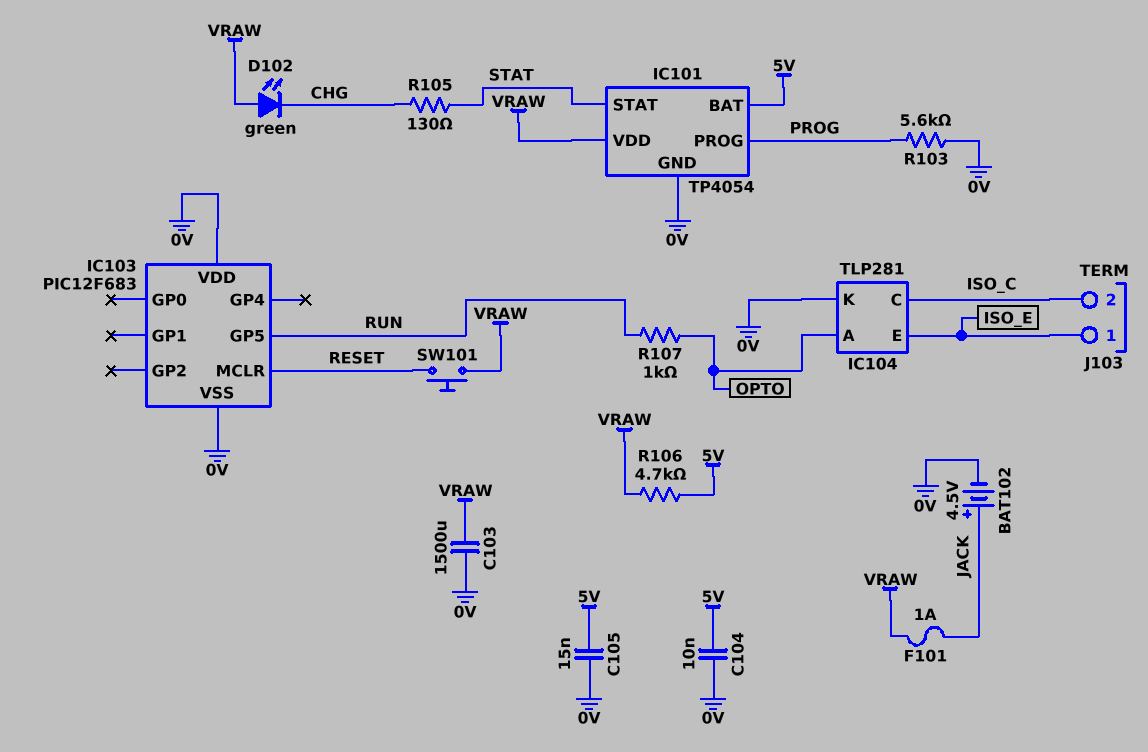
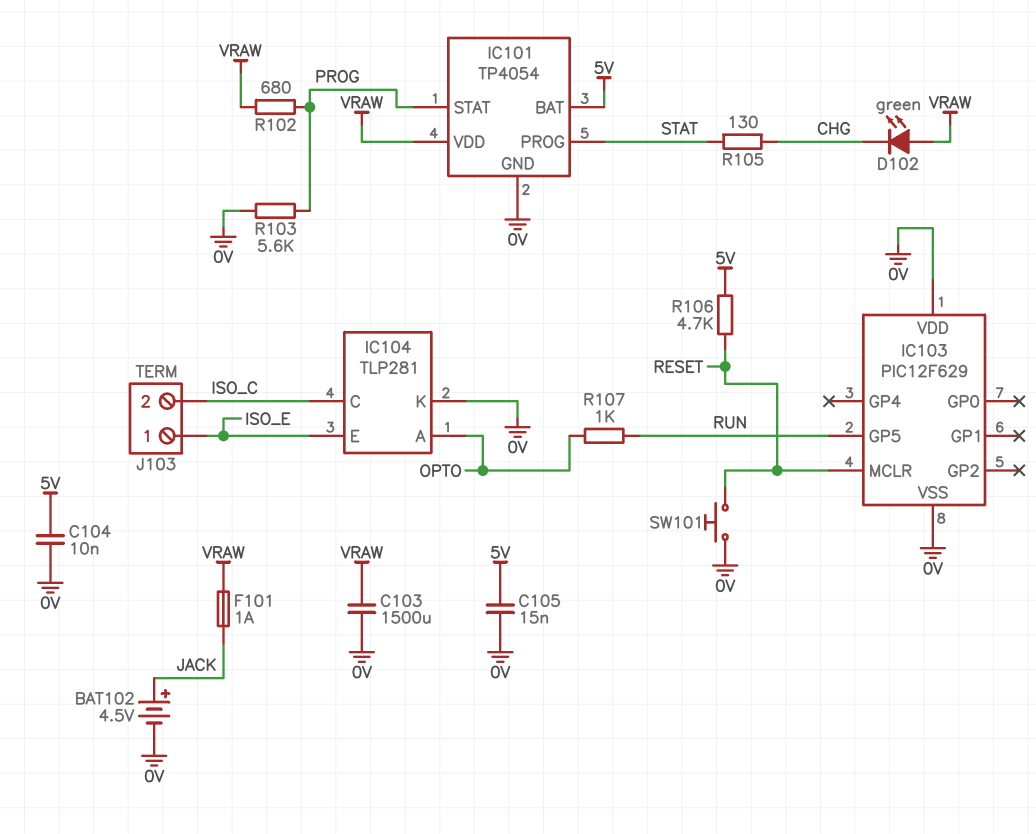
IC101 pin PROG: PROG -> STAT
IC101 pin STAT: STAT -> PROG
IC103: PIC12F683 -> PIC12F629
R102: none -> 680 (PROG, VRAW)
R106: 4.7k (5V, VRAW) -> 4.7k (5V, RESET)
SW101: button (RESET, VRAW) -> button (0V, RESET)

